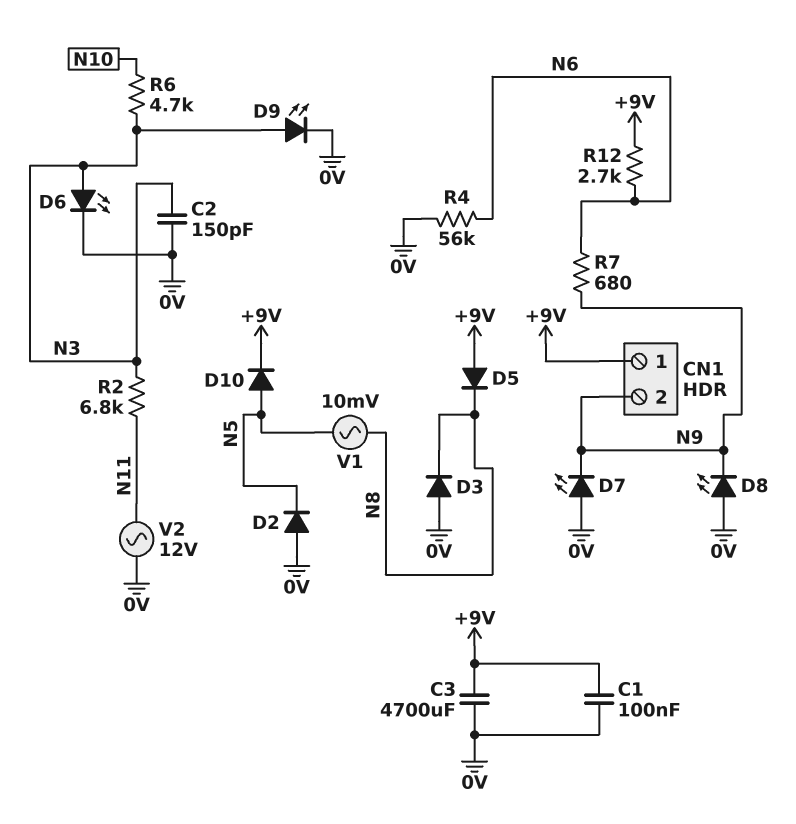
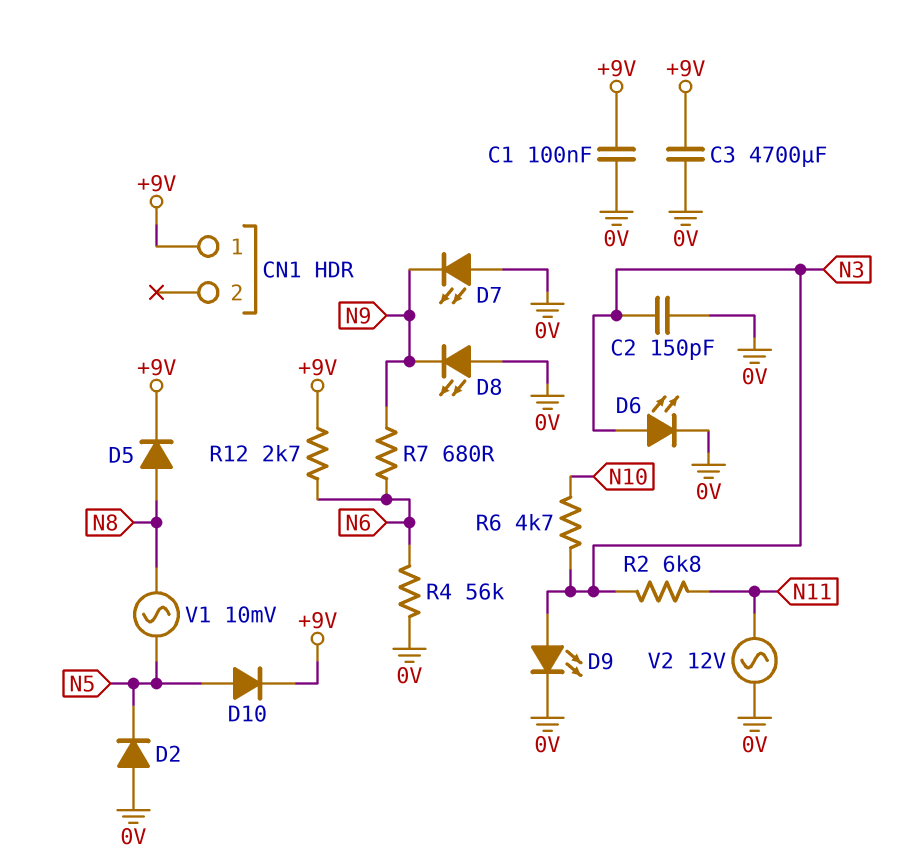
CN1 pin 2: N9 -> none
D3: diode (A 0V, K N8) -> none
D5: diode (A +9V, K N8) -> diode (A N8, K +9V)

